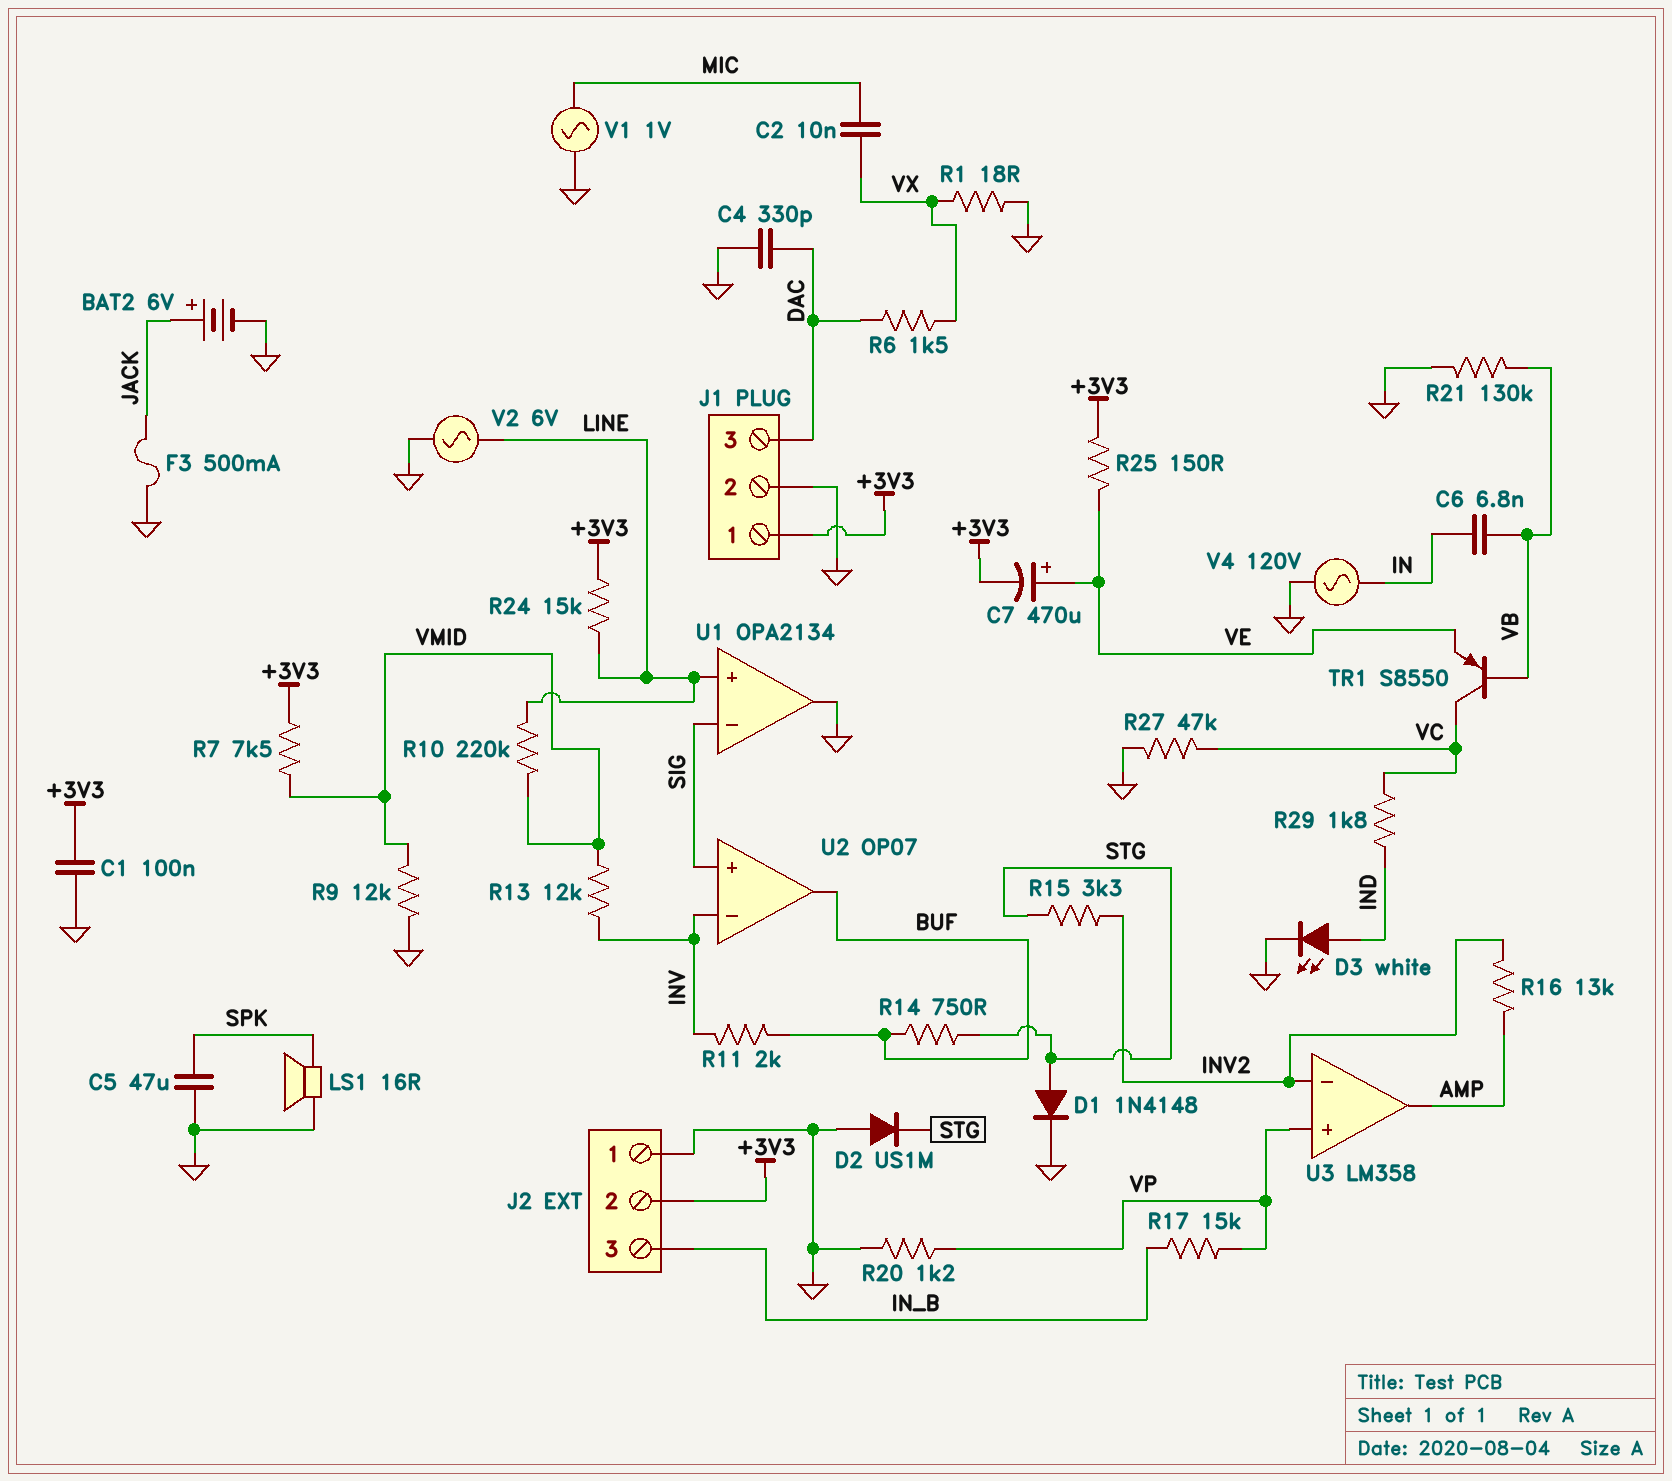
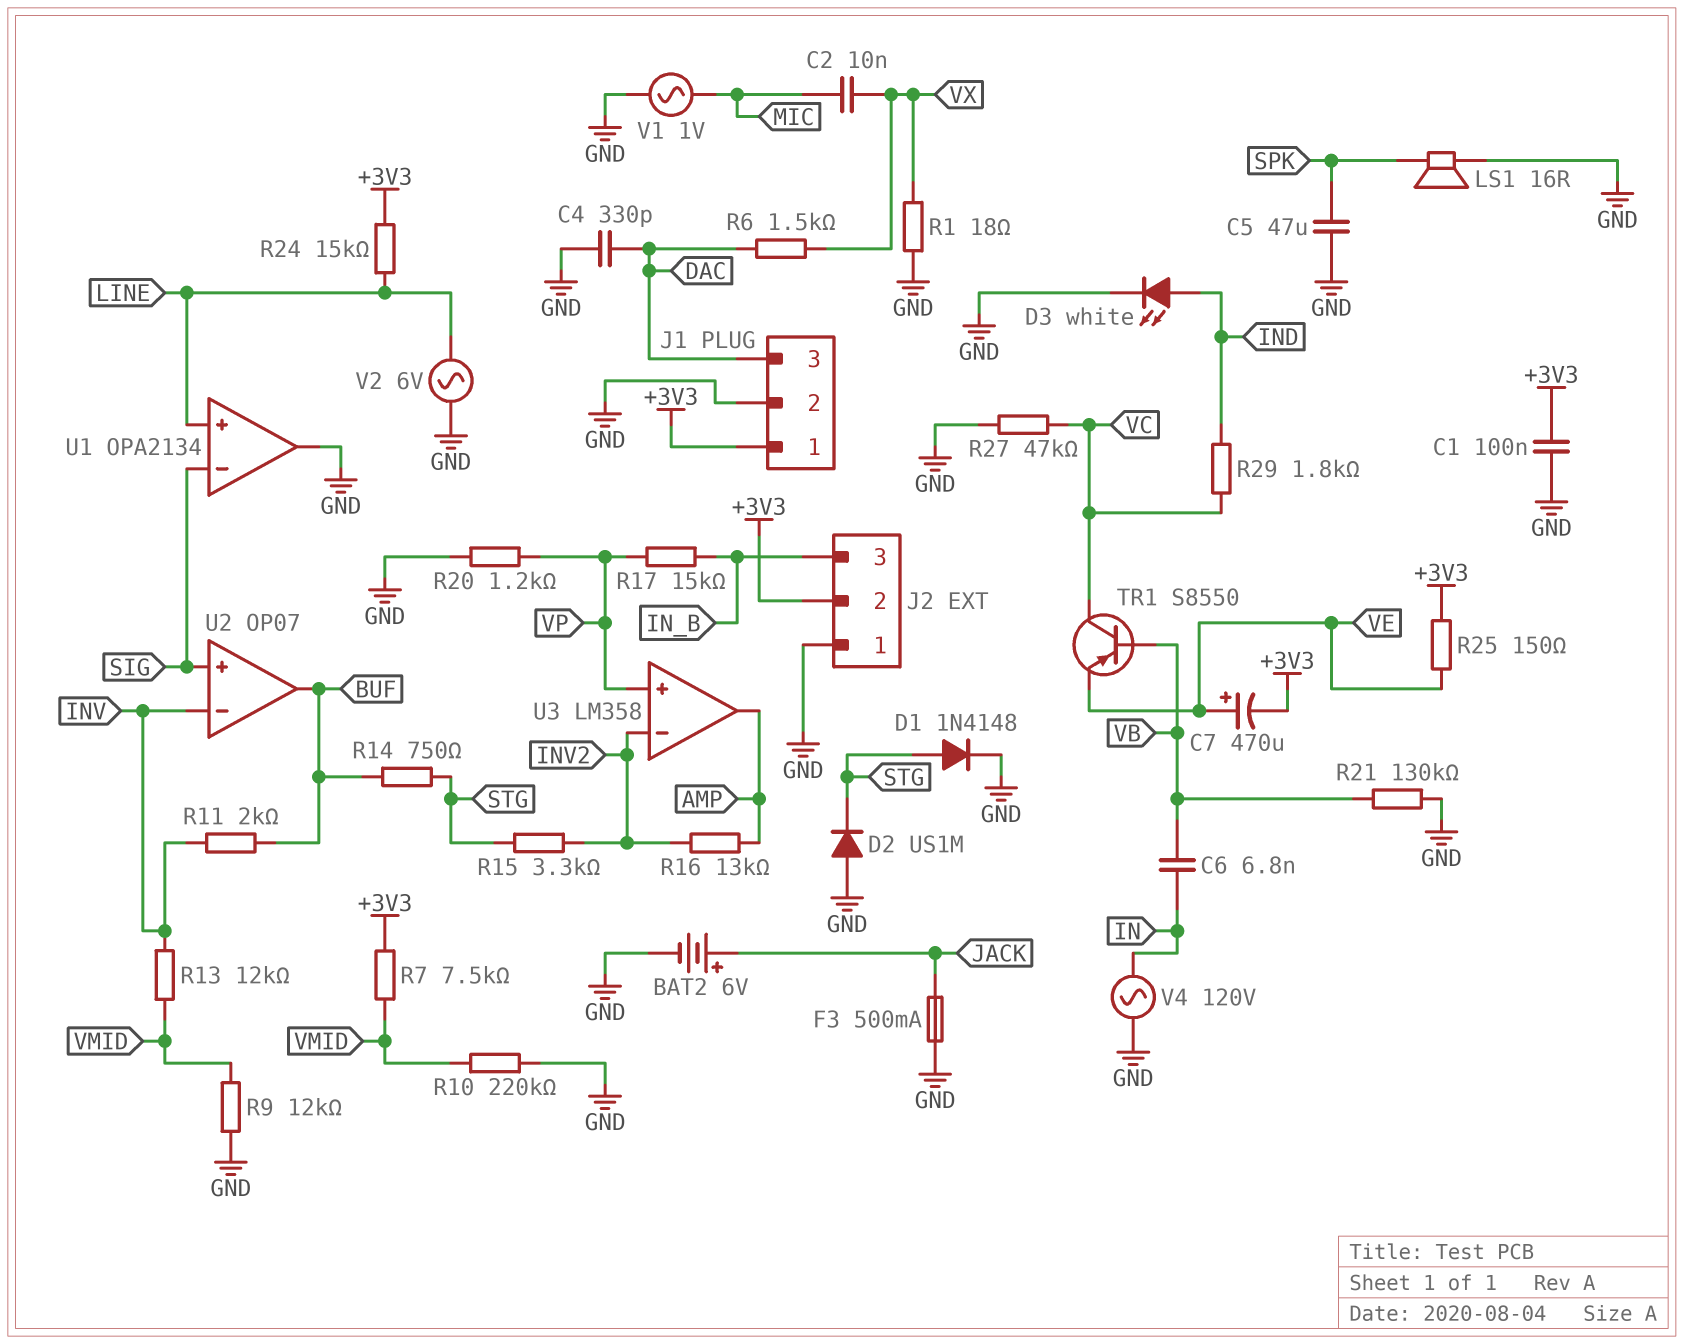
R10: 220k (LINE, VMID) -> 220k (GND, VMID)

